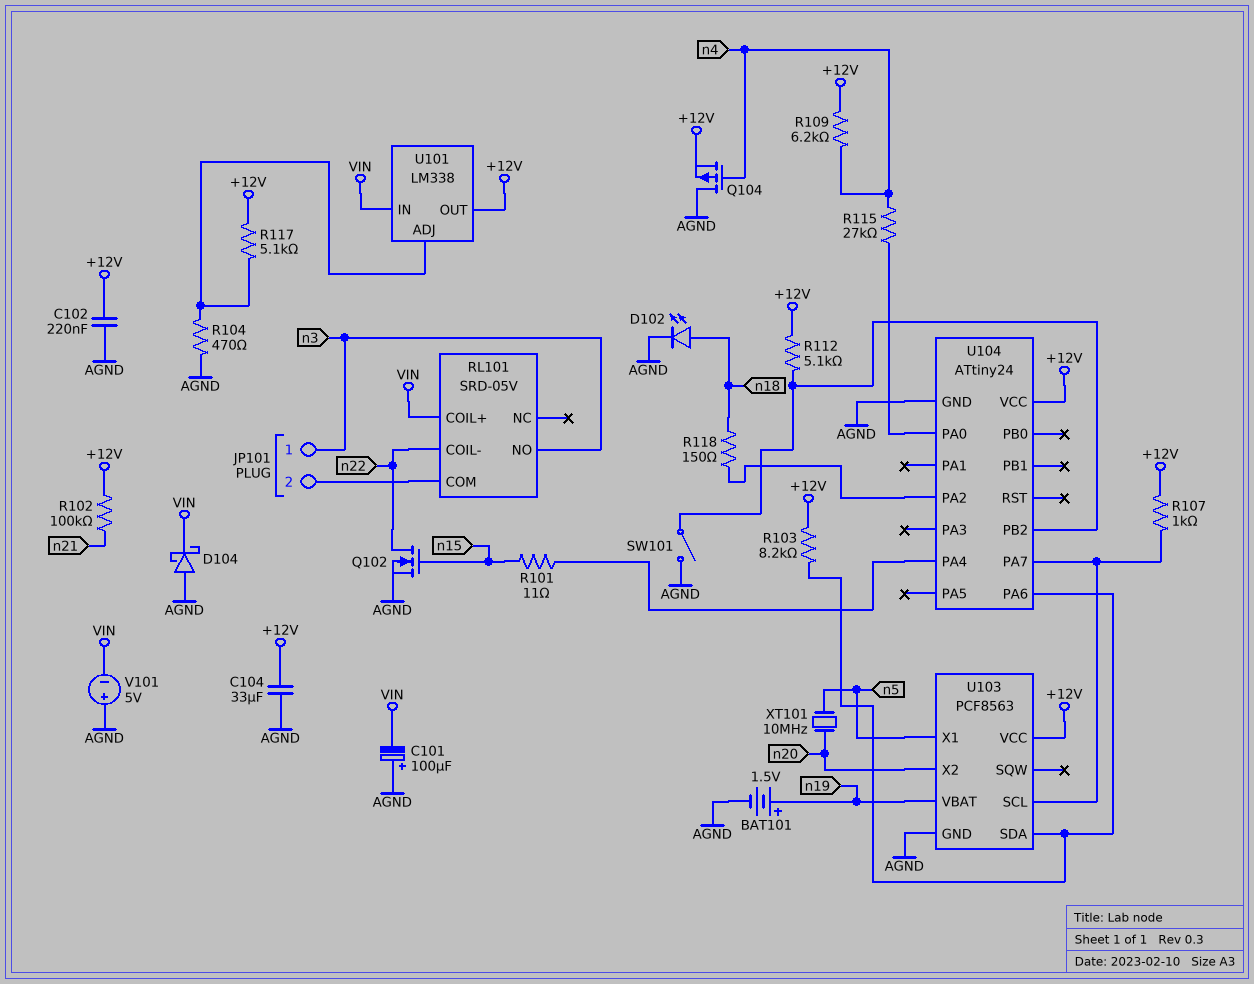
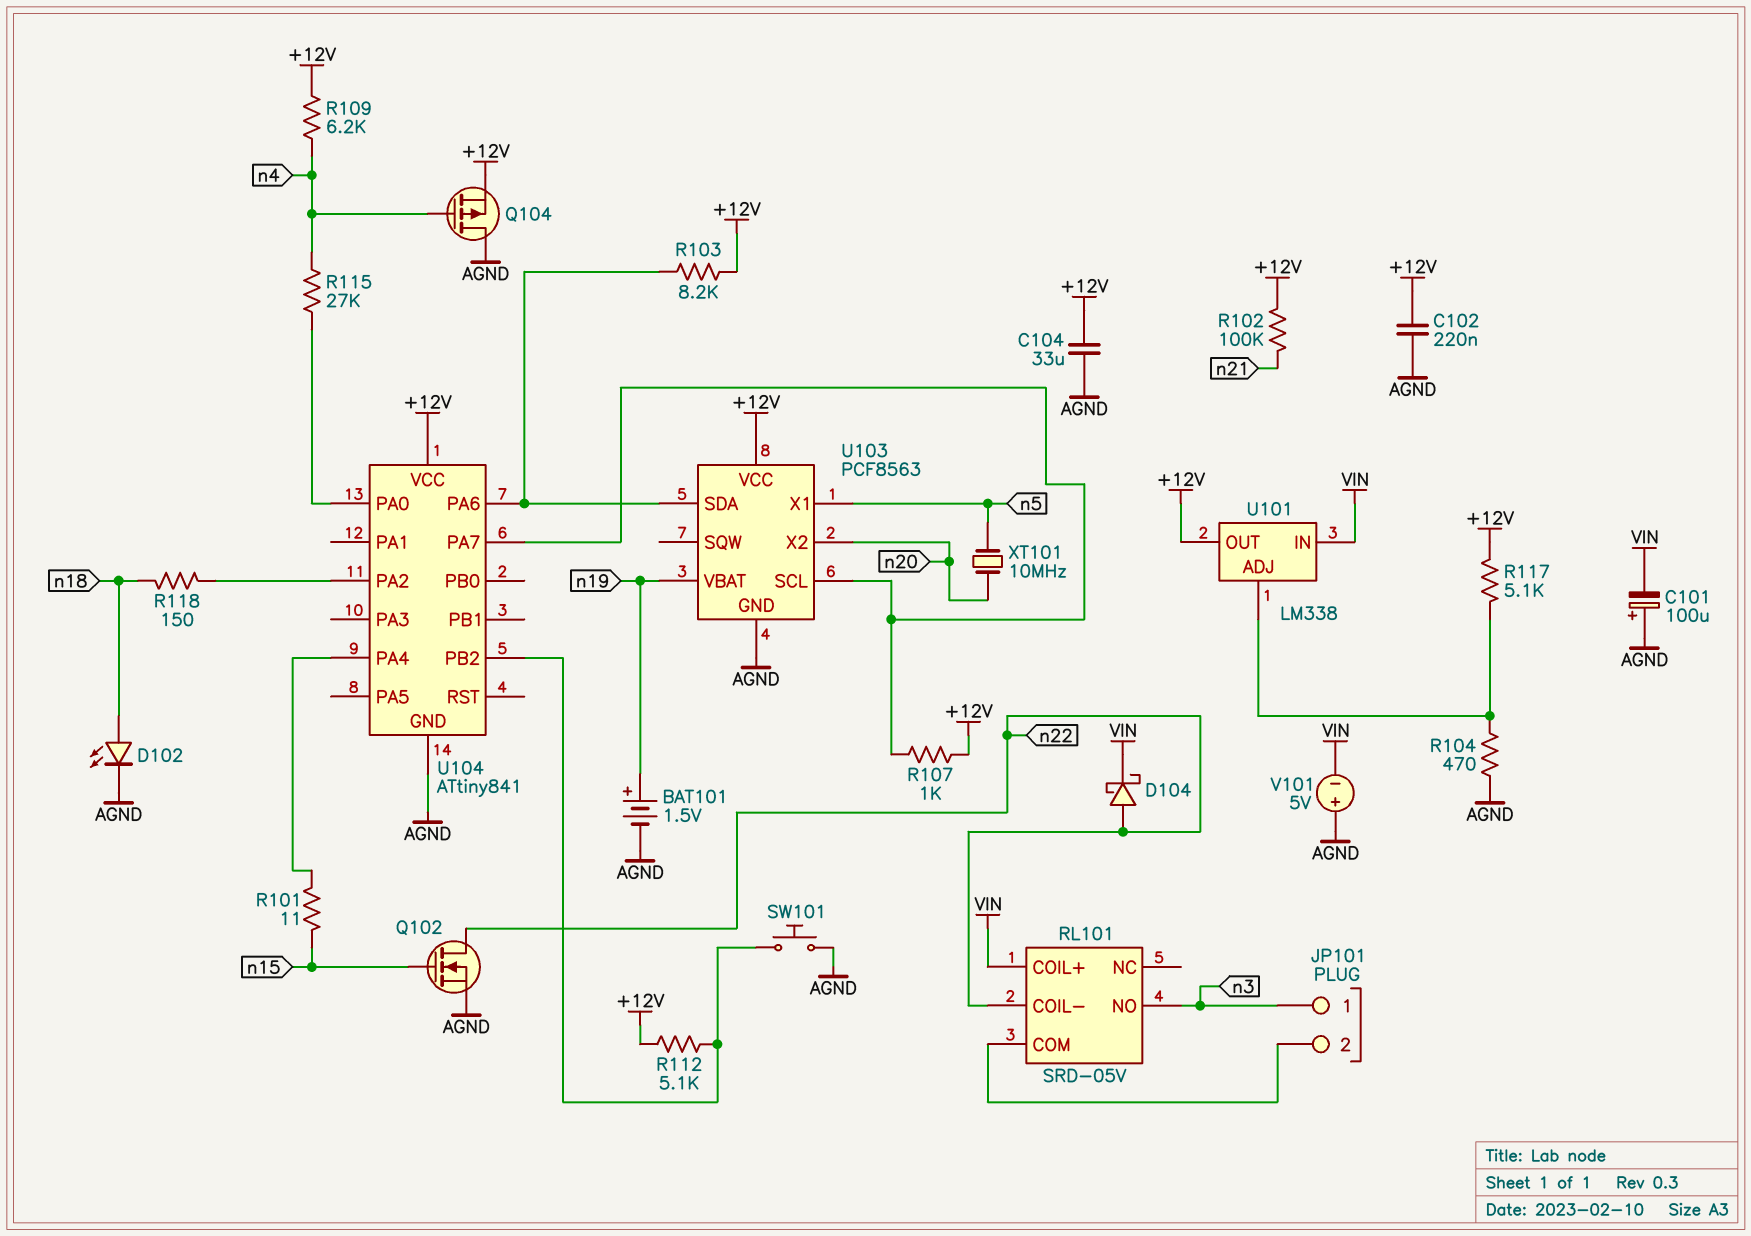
D104: schottky (A AGND, K VIN) -> schottky (A n22, K VIN)
SW101: switch (AGND, U104/PB2) -> button (AGND, U104/PB2)
U104: ATtiny24 -> ATtiny841

